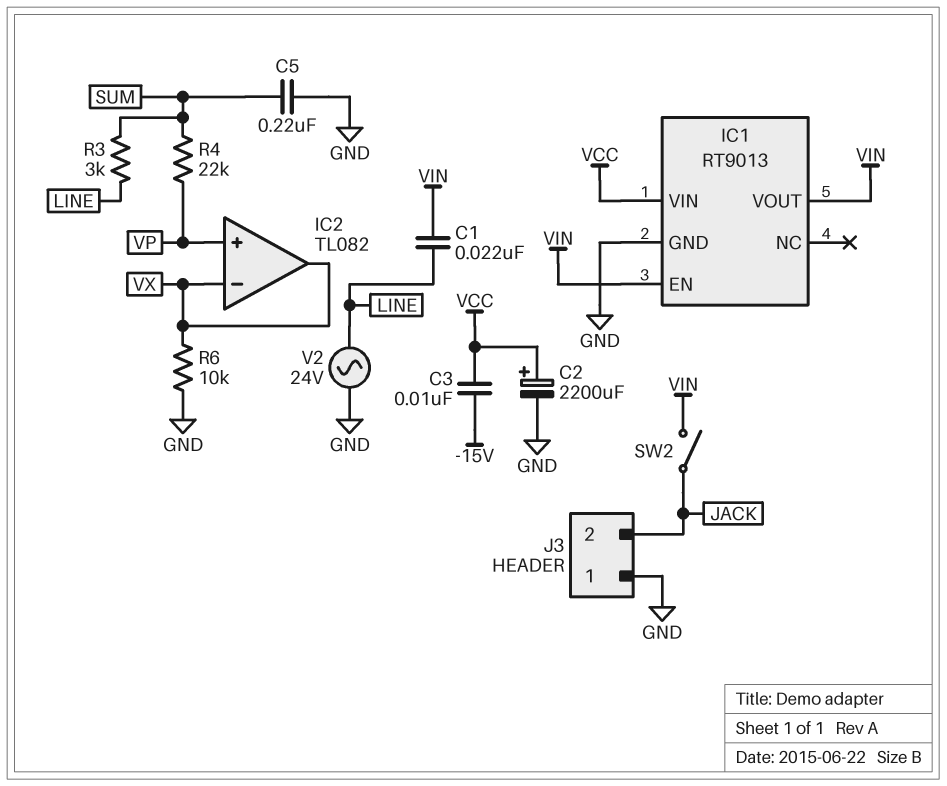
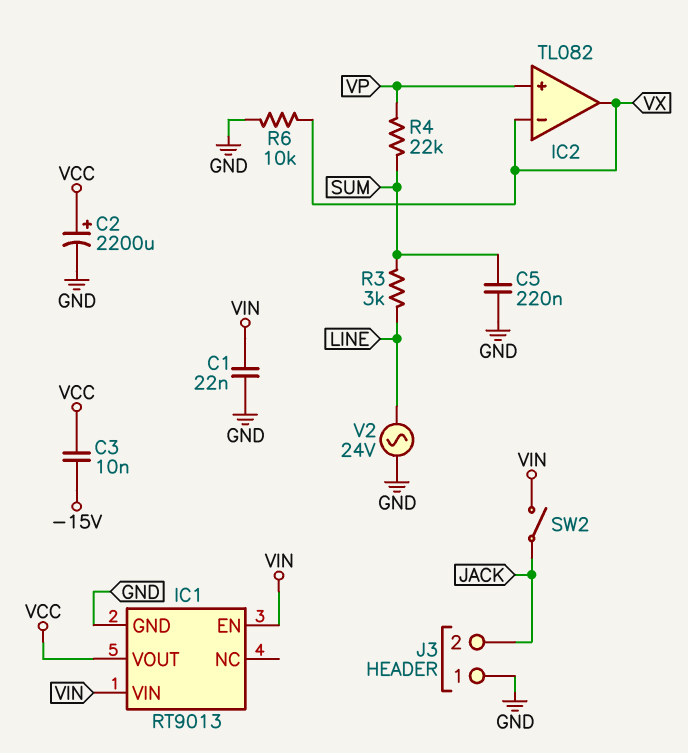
C1: 22nF (LINE, VIN) -> 22nF (GND, VIN)
IC1 pin VIN: VCC -> VIN
IC1 pin VOUT: VIN -> VCC

